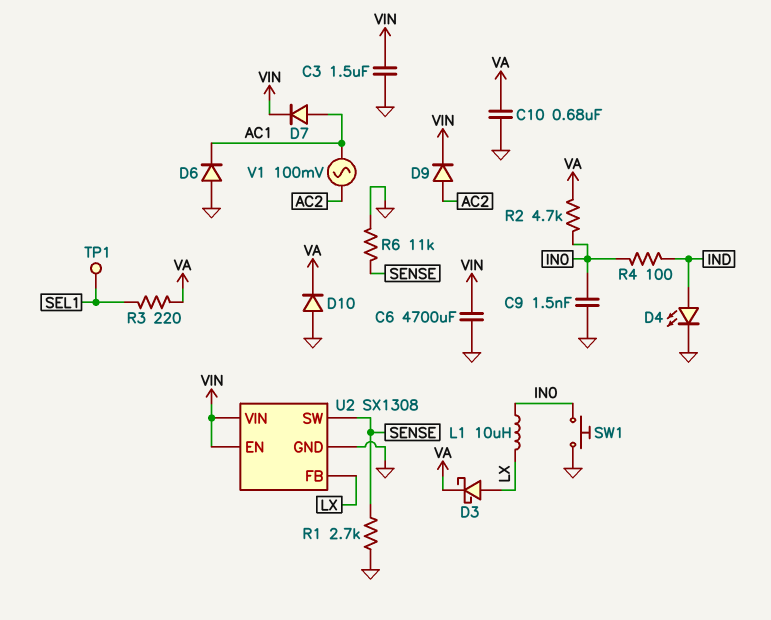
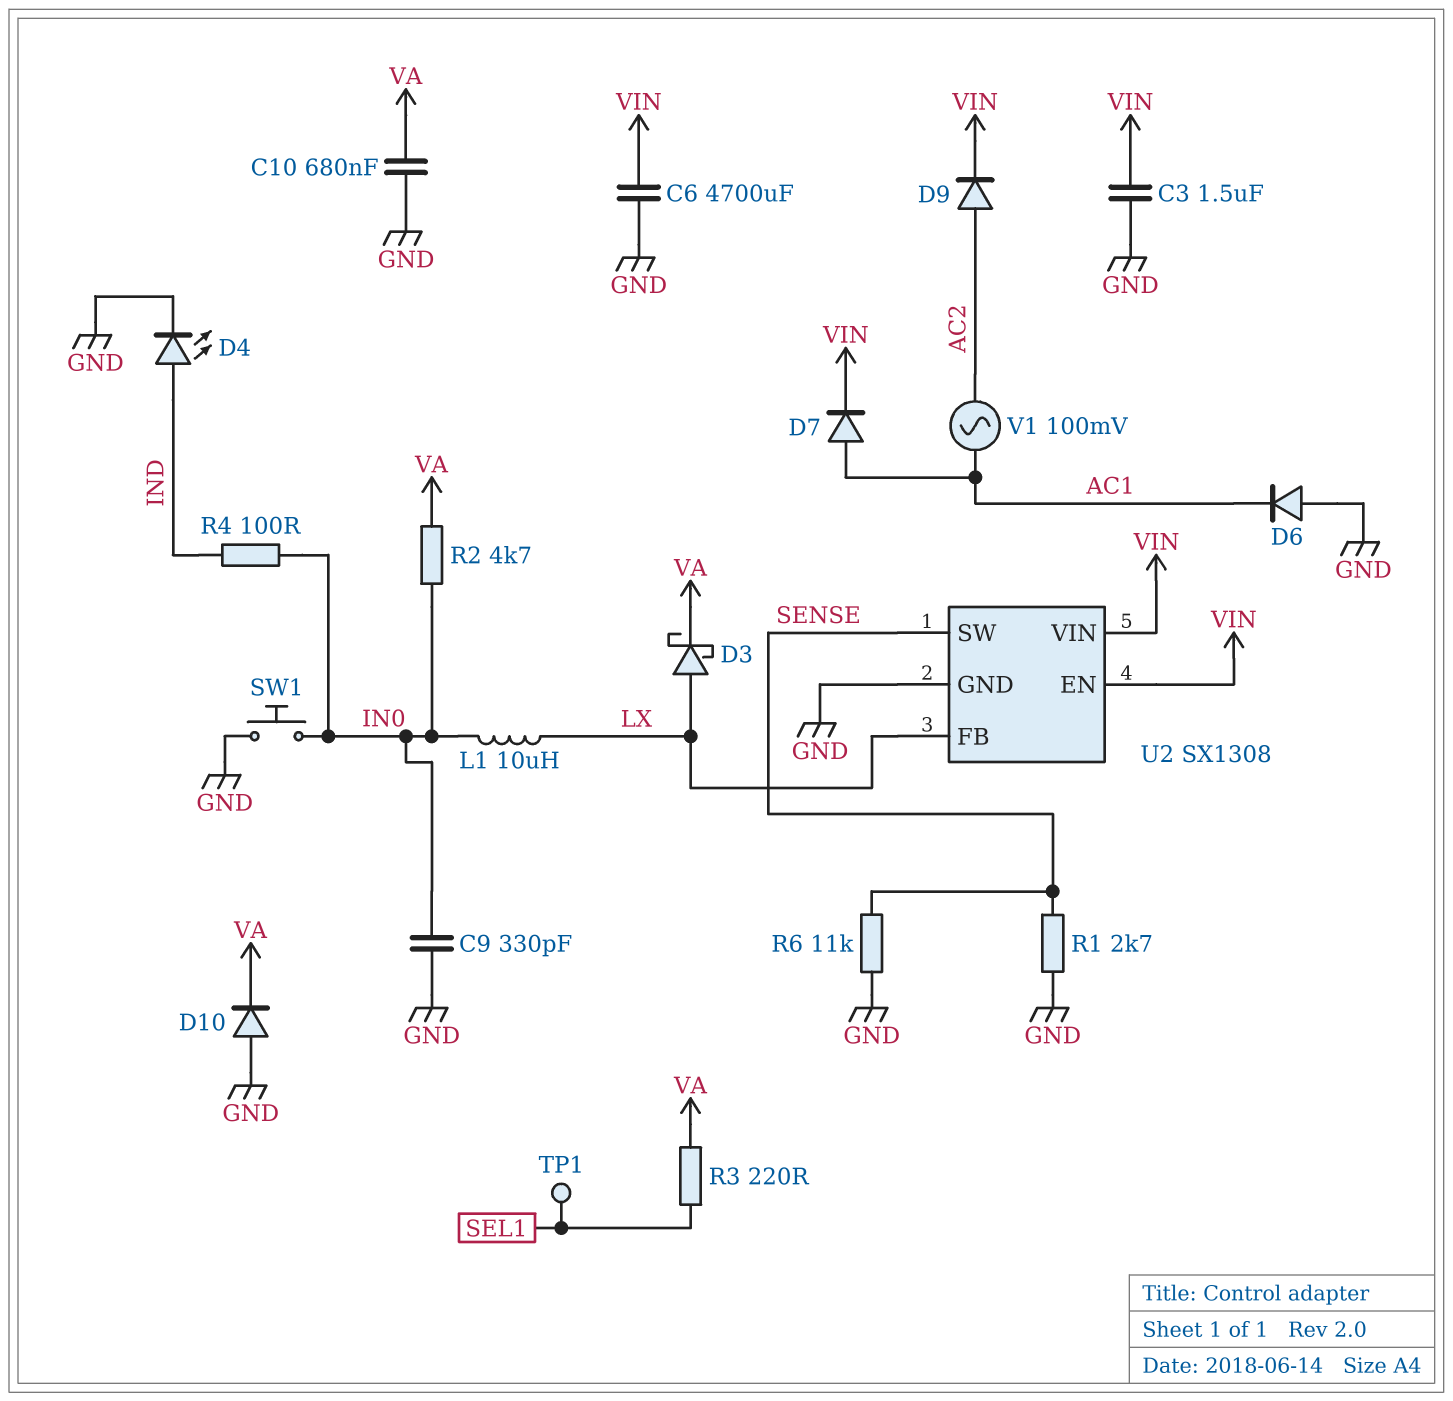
C9: 1.5nF (GND, IN0) -> 330pF (GND, IN0)

